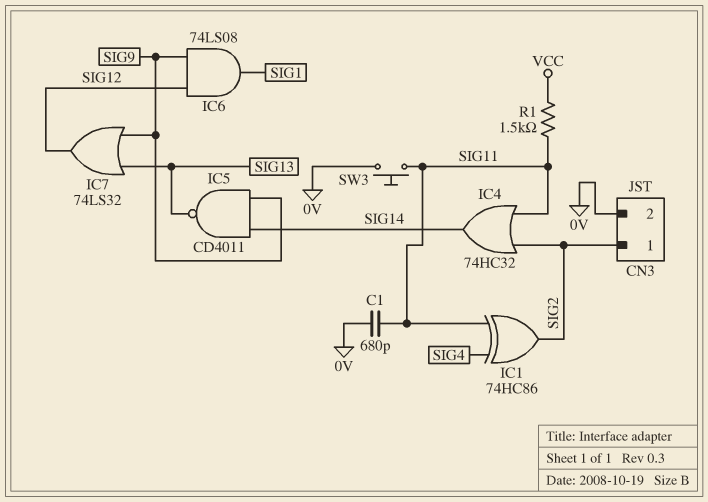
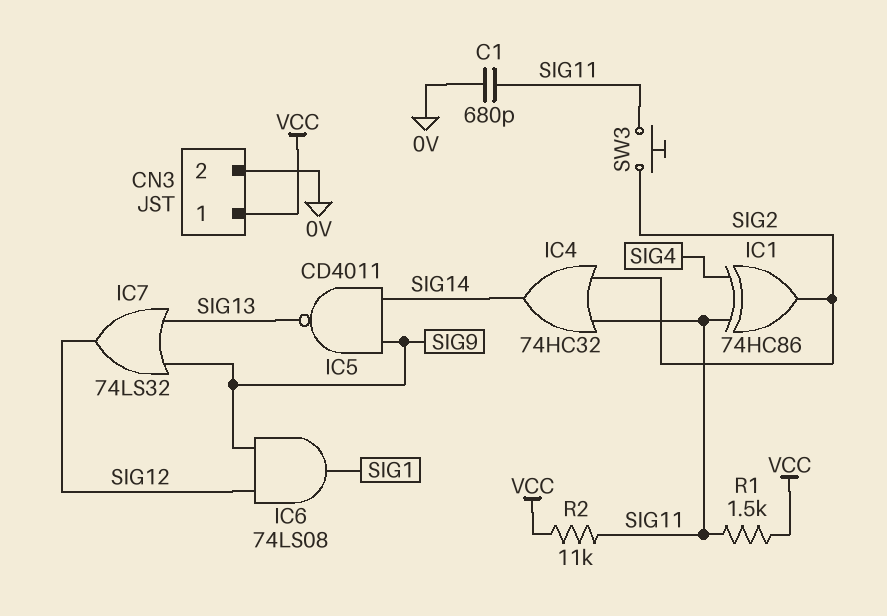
CN3 pin 1: SIG2 -> VCC
R2: none -> 11k (SIG11, VCC)
SW3: button (0V, SIG11) -> button (SIG2, SIG11)

